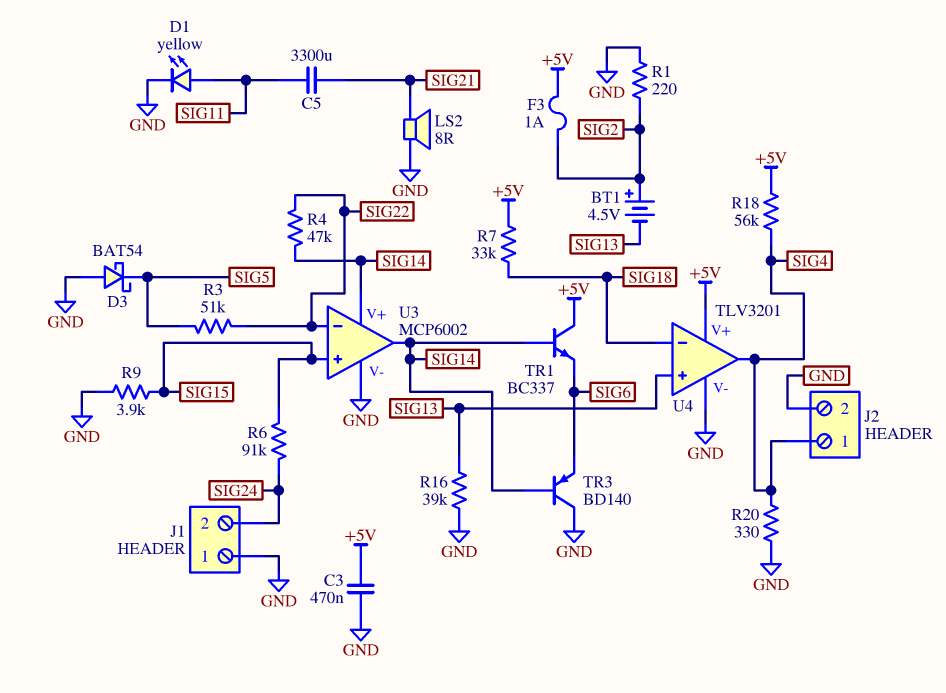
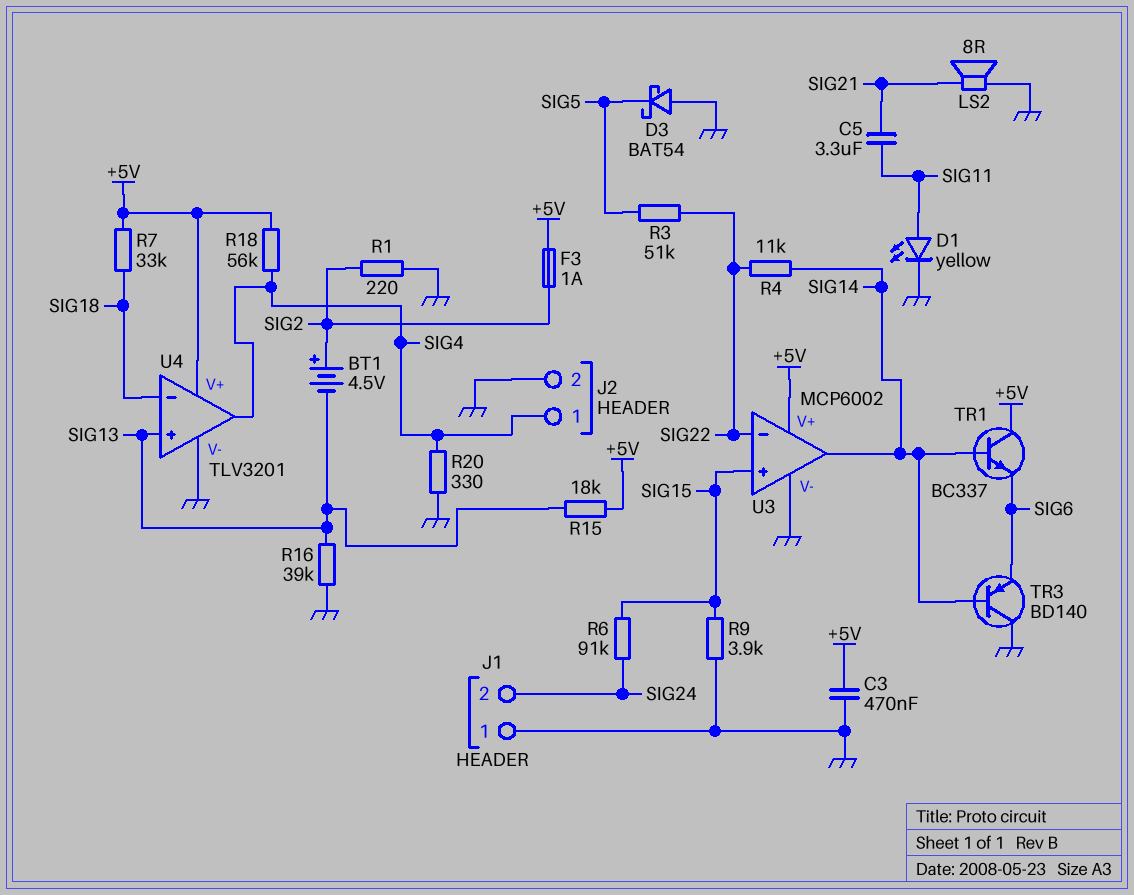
C5: 3300uF (SIG11, SIG21) -> 3.3uF (SIG11, SIG21)
R4: 47k (SIG14, SIG22) -> 11k (SIG14, SIG22)
R15: none -> 18k (+5V, SIG13)
U3 pin V+: SIG14 -> +5V

